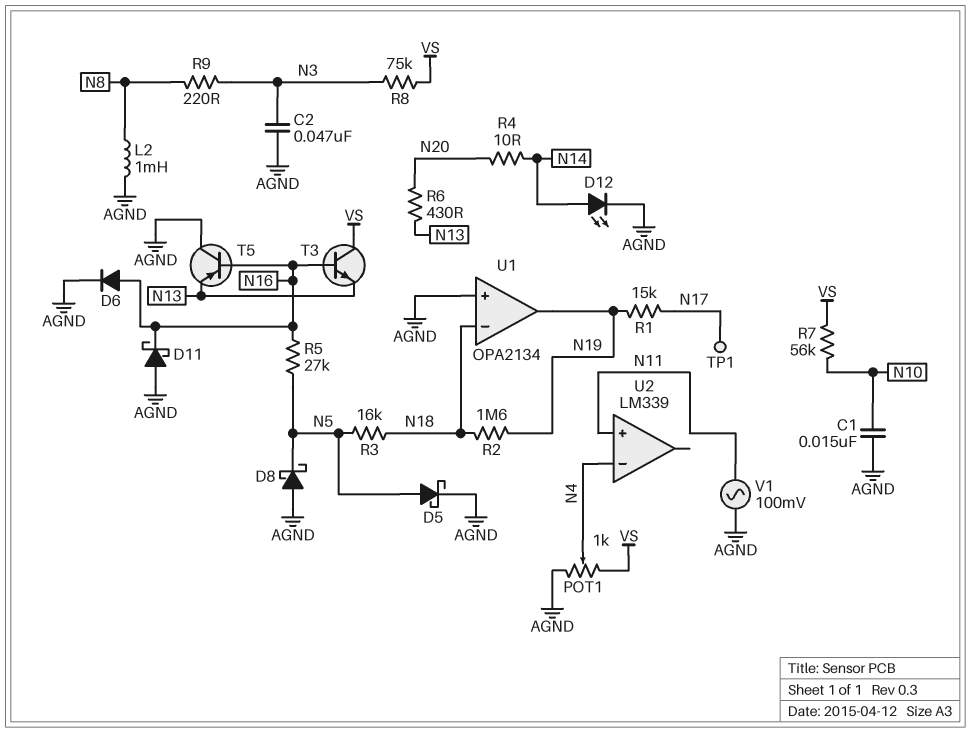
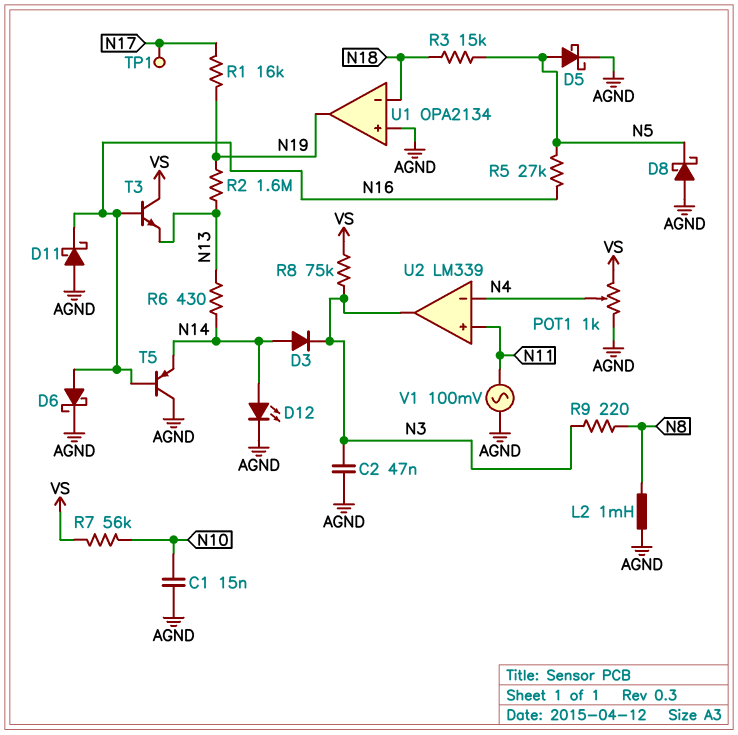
D3: none -> diode (A N14, K N3)
D6: diode (A N16, K AGND) -> schottky (A N16, K AGND)
R1: 15k (N17, N19) -> 16k (N17, N19)
R2: 1.6M (N18, N19) -> 1.6M (N13, N19)
R3: 16k (N5, N18) -> 15k (N5, N18)
R4: 10 (N14, N20) -> none
R6: 430 (N13, N20) -> 430 (N13, N14)
T5: PNP (B N16, C AGND, E N13) -> PNP (B N16, C AGND, E N14)
U2 pin out: none -> N3

